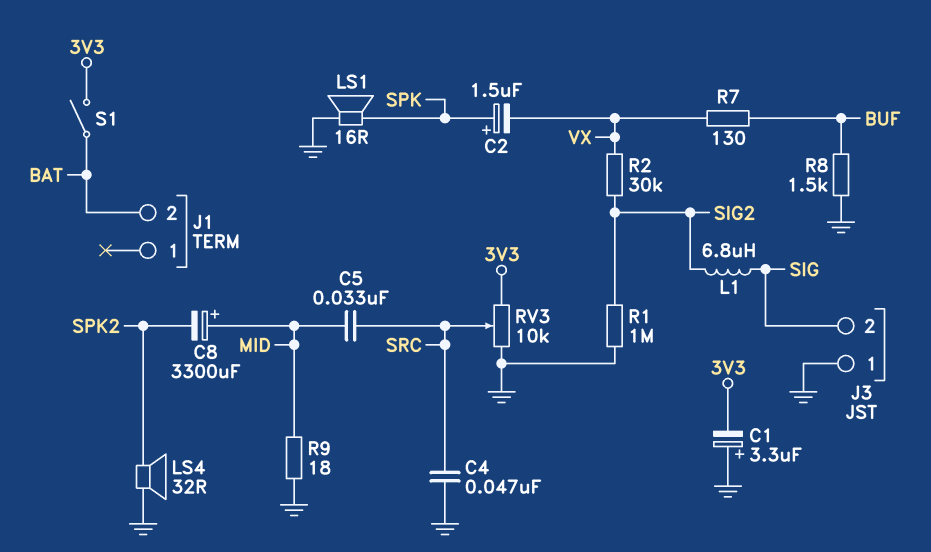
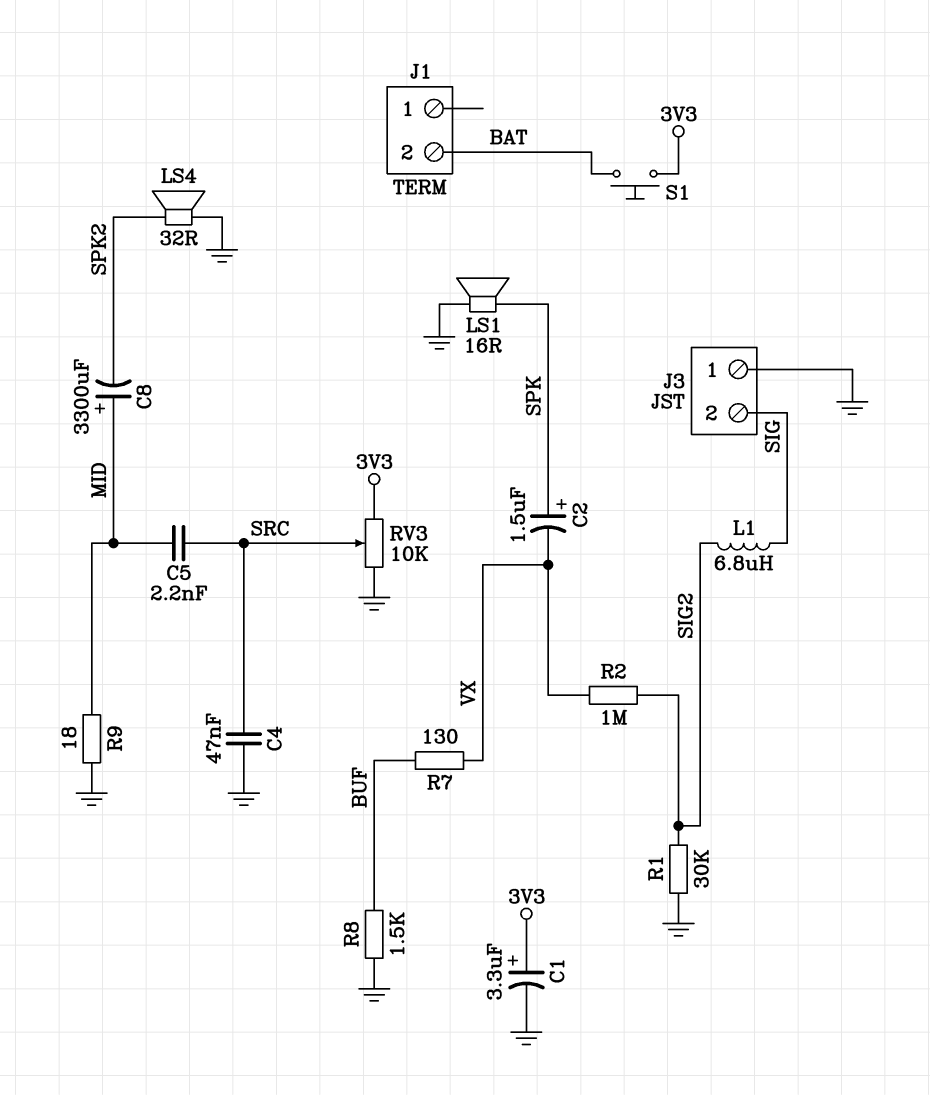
C1: 3.3uF (plus GND, minus 3V3) -> 3.3uF (plus 3V3, minus GND)
C5: 33nF (MID, SRC) -> 2.2nF (MID, SRC)
R1: 1M (GND, SIG2) -> 30k (GND, SIG2)
R2: 30k (SIG2, VX) -> 1M (SIG2, VX)
S1: switch (3V3, BAT) -> button (3V3, BAT)

